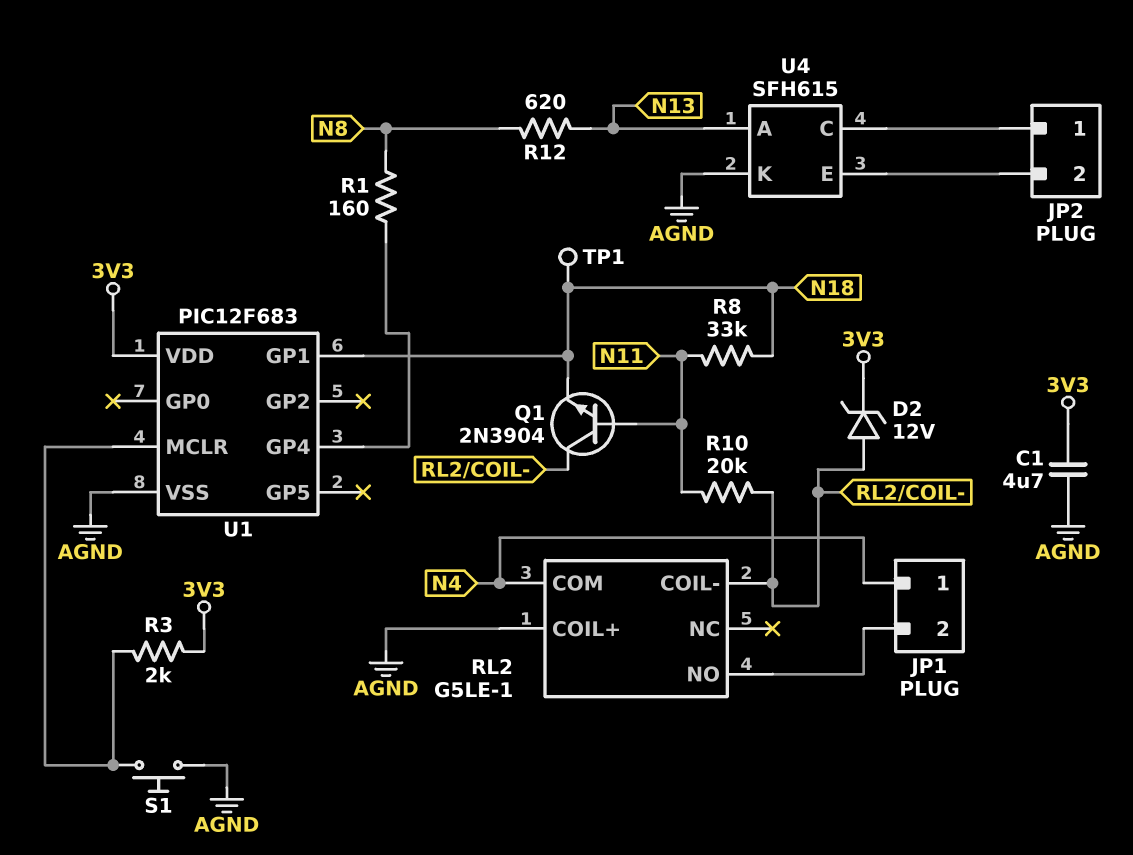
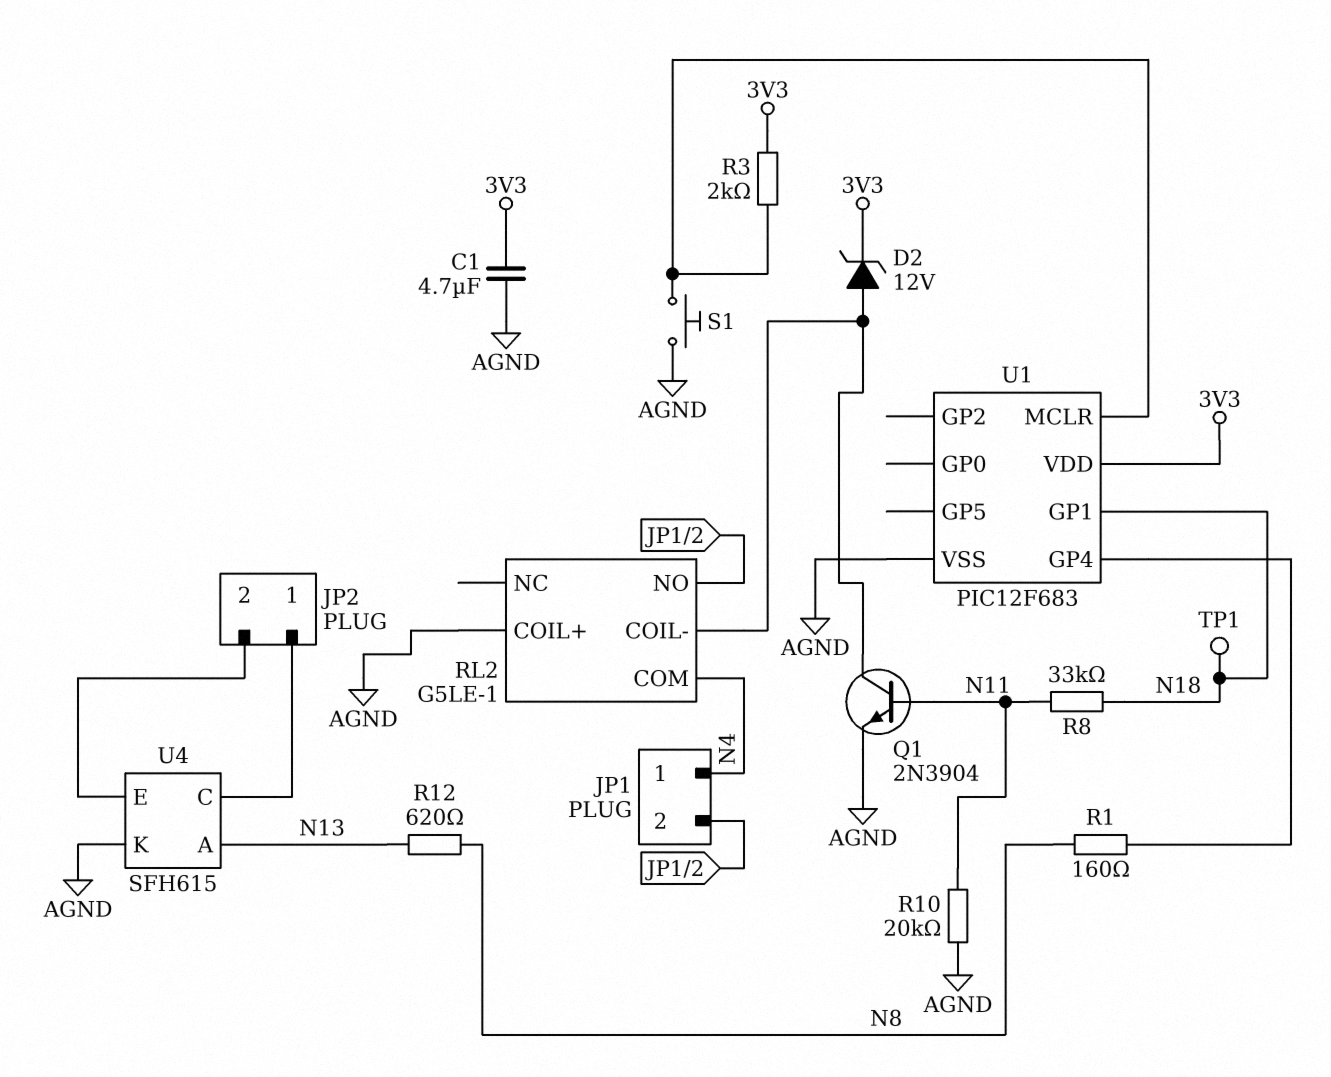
Q1: NPN 2N3904 (B N11, C RL2/COIL-, E N18) -> NPN 2N3904 (B N11, C RL2/COIL-, E AGND)
R10: 20k (N11, RL2/COIL-) -> 20k (AGND, N11)

